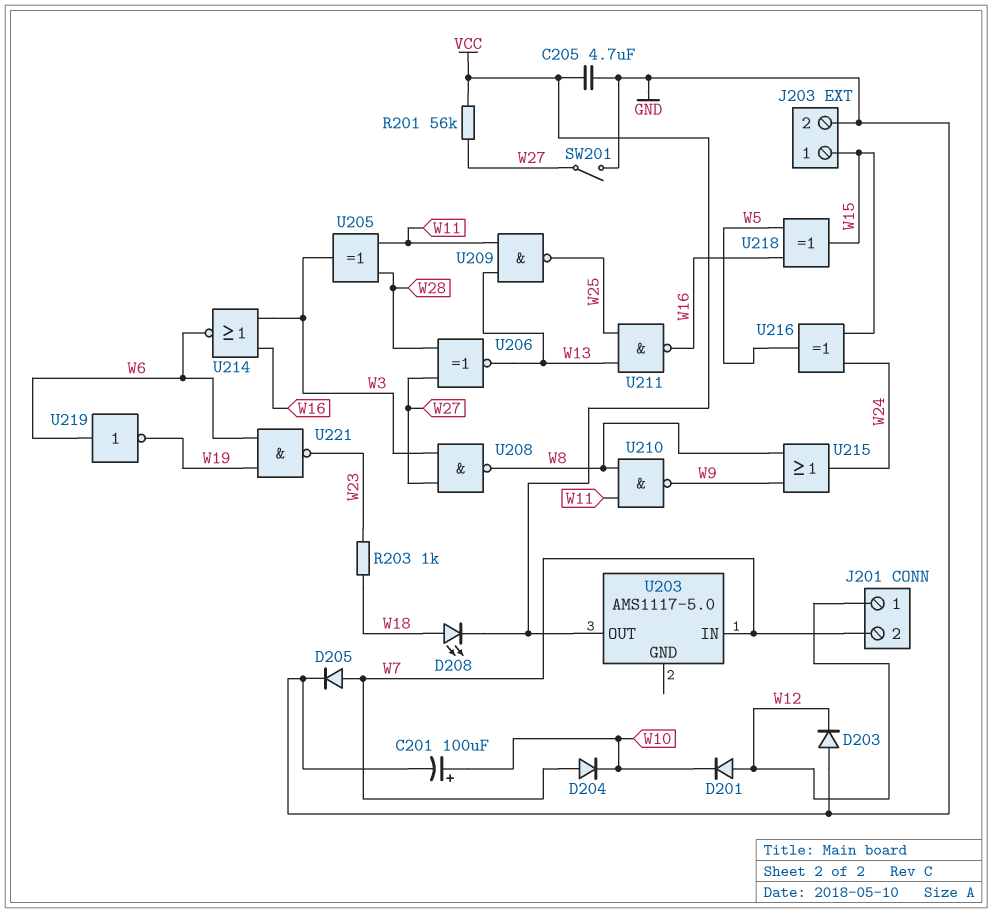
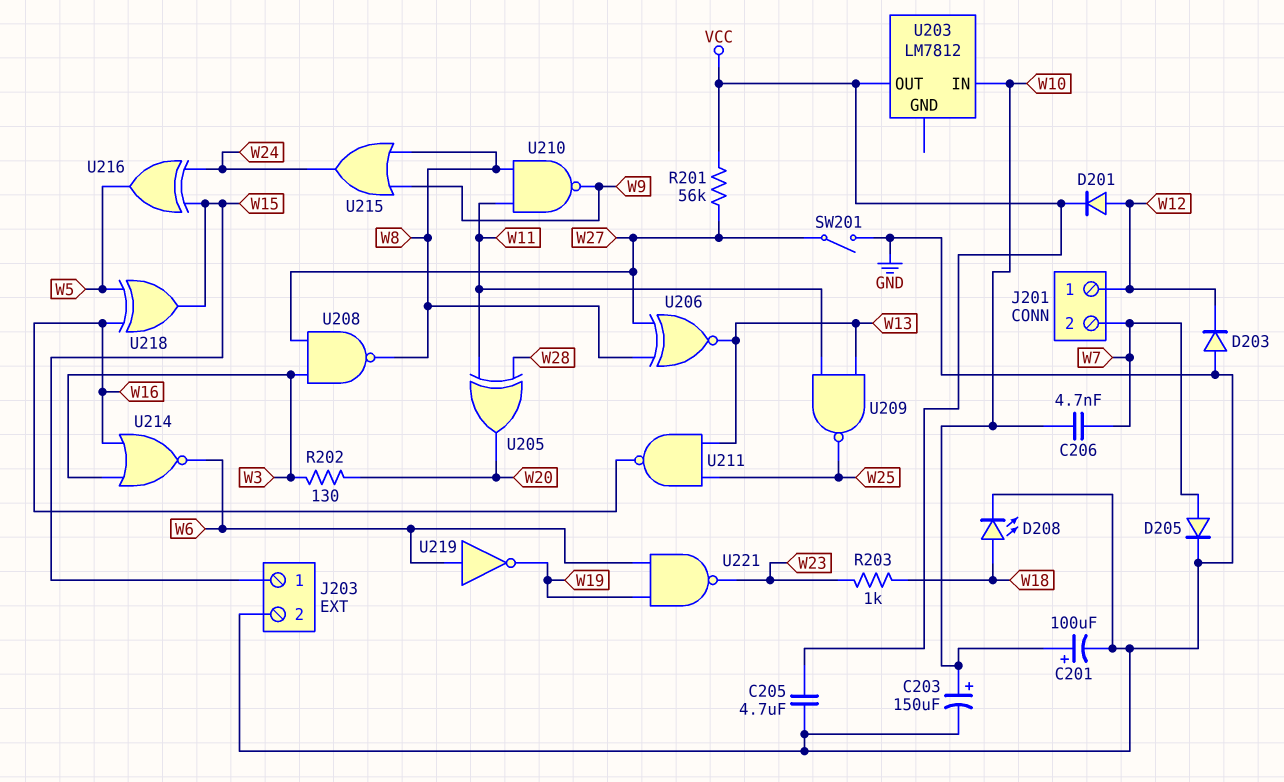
C203: none -> 150uF (plus W10, minus GND)
C206: none -> 4.7nF (W7, W10)
D201: diode (A W12, K W10) -> diode (A W12, K VCC)
D204: diode (A W7, K W10) -> none
D208: LED (A W18, K VCC) -> LED (A W18, K GND)
R202: none -> 130 (W3, W20)
U203: AMS1117-5.0 -> LM7812
U203 pin IN: W7 -> W10
U205: XOR (in W11, in W28, out W3) -> XOR (in W11, in W28, out W20)
U206: XNOR (in W27, in W28, out W13) -> XNOR (in W8, in W27, out W13)

